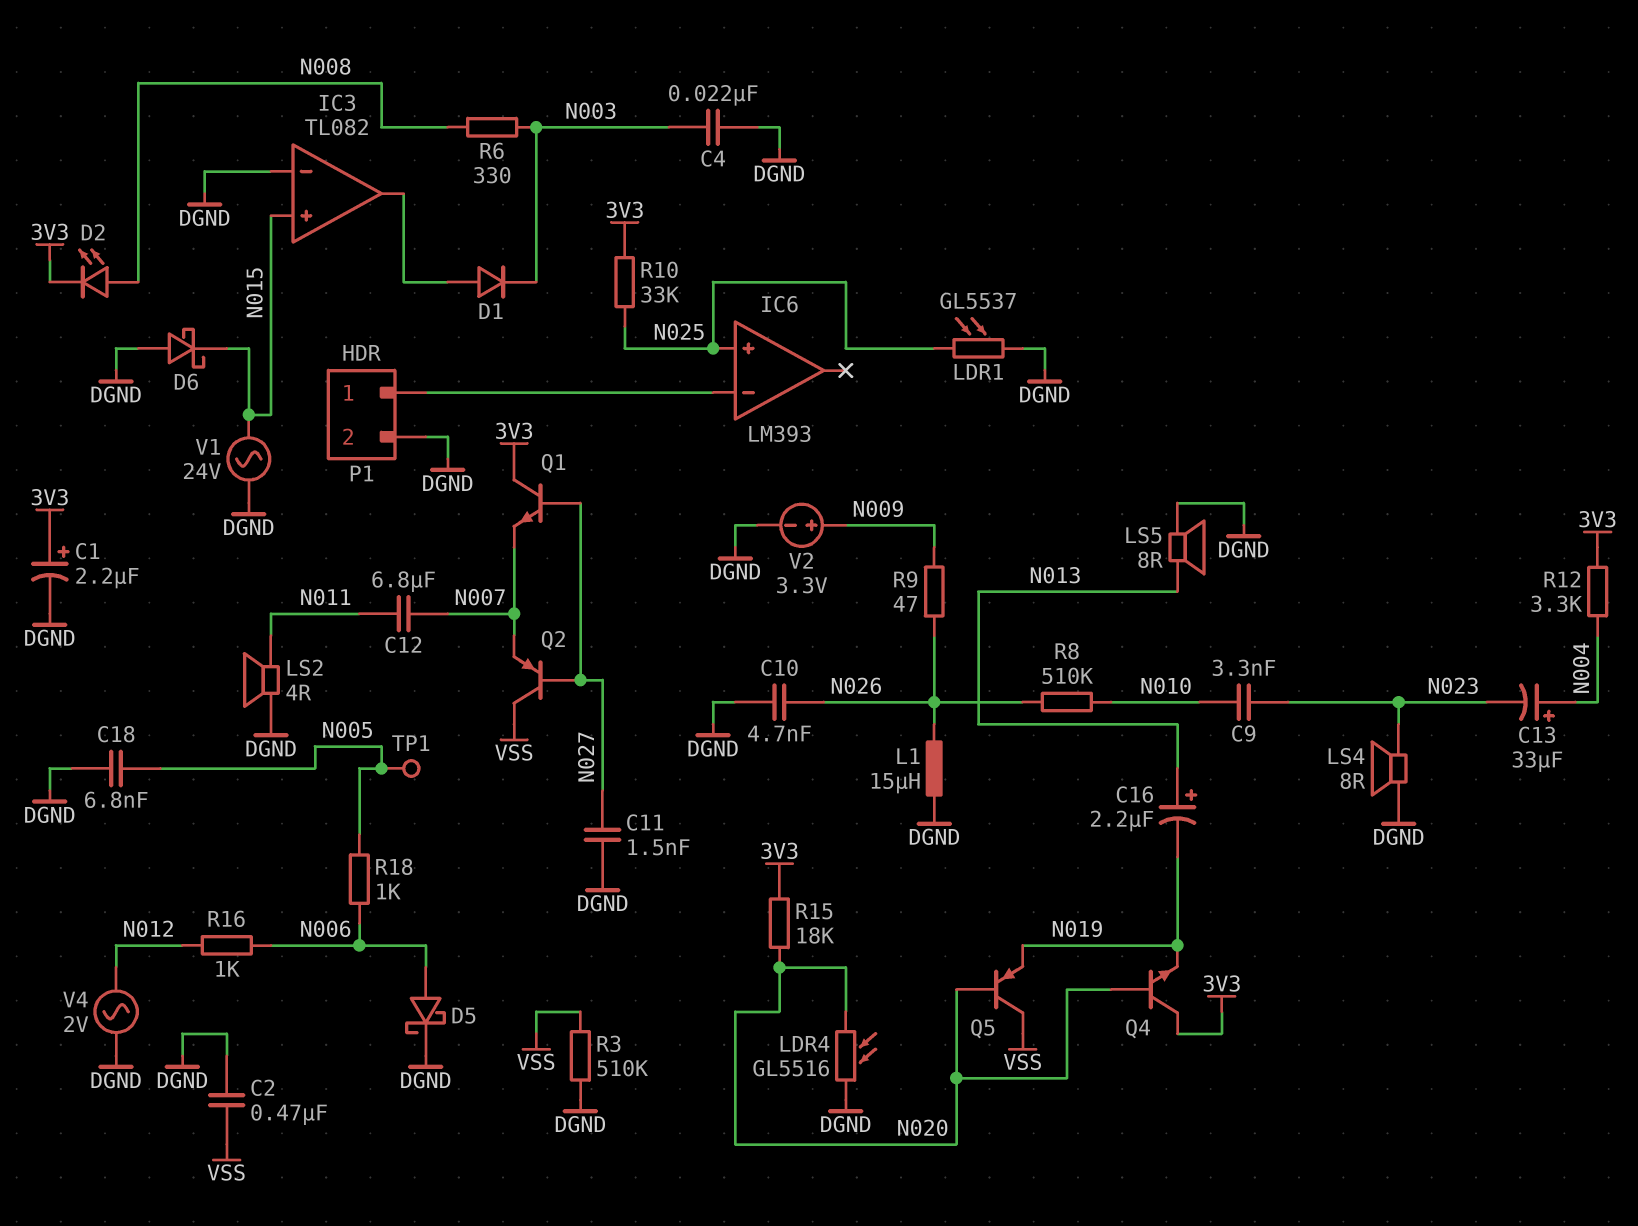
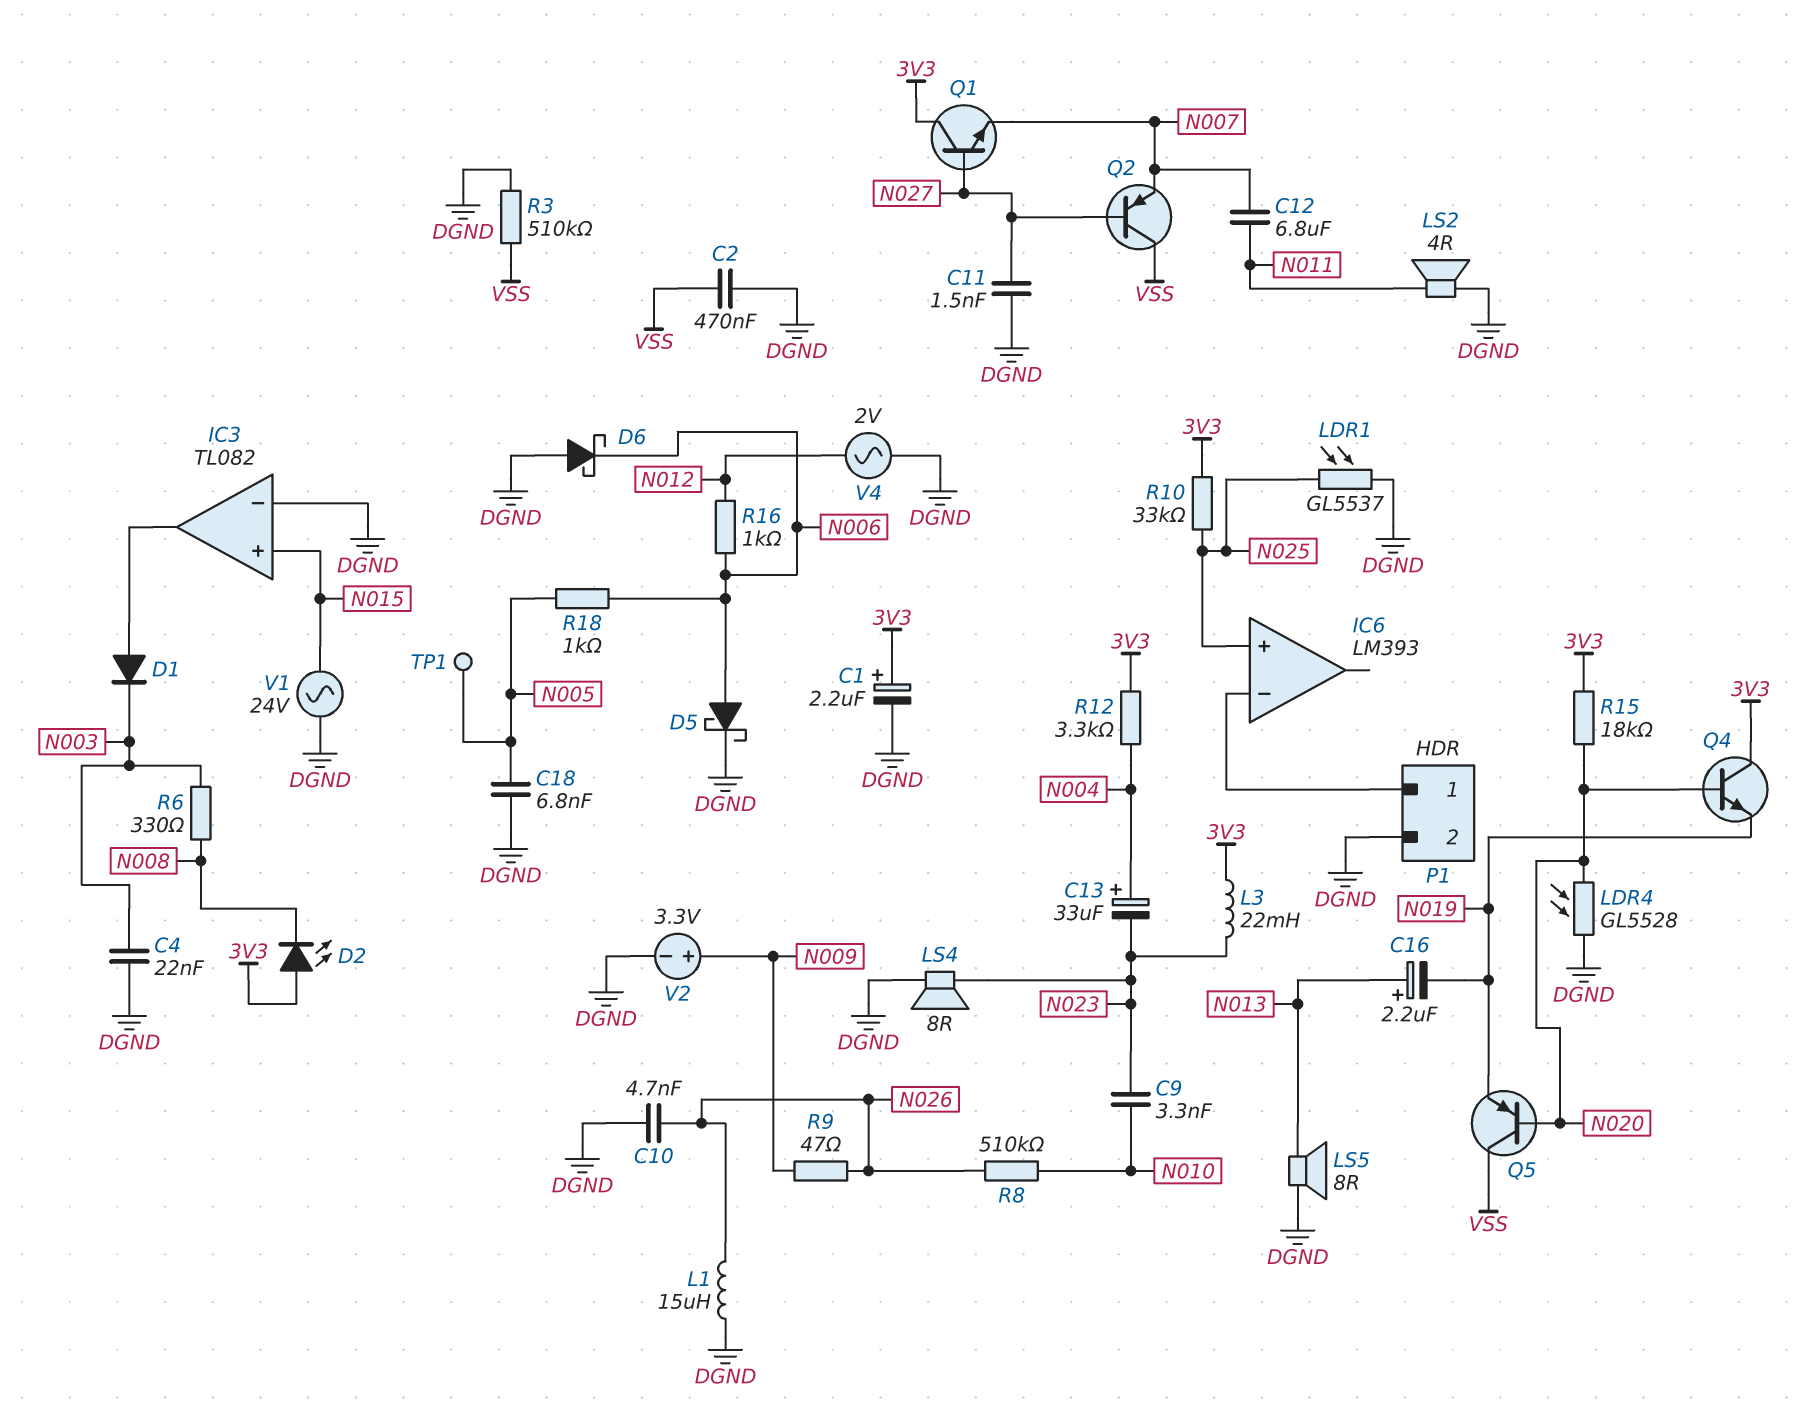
D2: LED (A N008, K 3V3) -> LED (A 3V3, K N008)
D6: schottky (A DGND, K N015) -> schottky (A DGND, K N006)
L3: none -> 22mH (3V3, N023)
LDR4: GL5516 (DGND, N020) -> GL5528 (DGND, N020)

